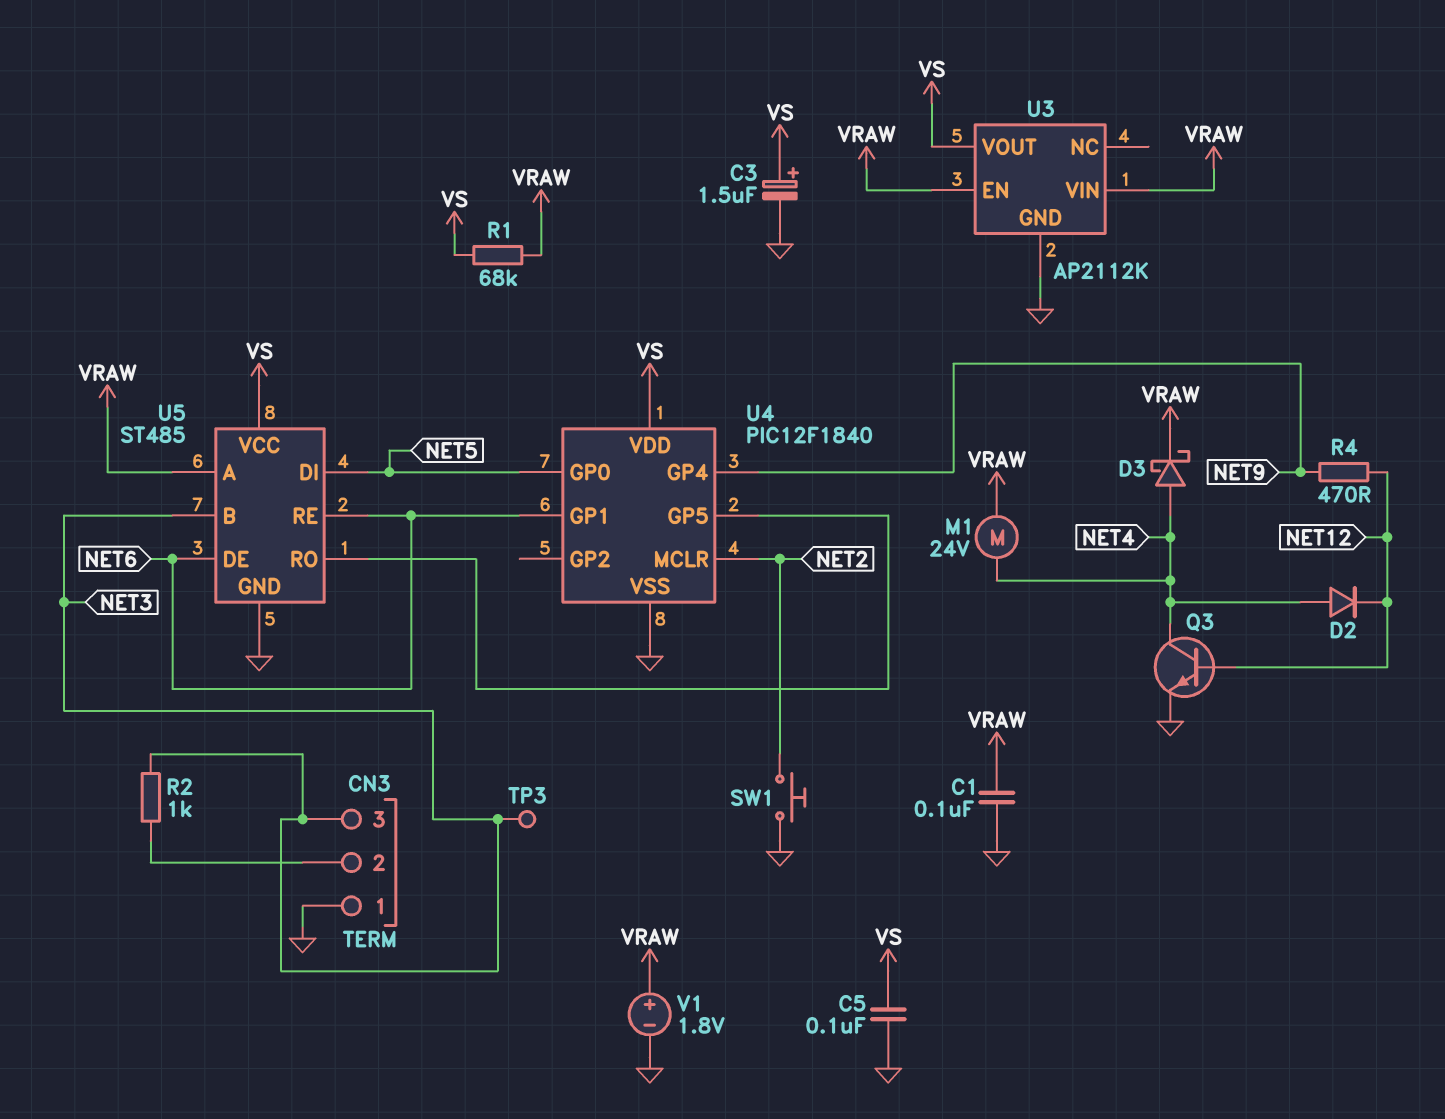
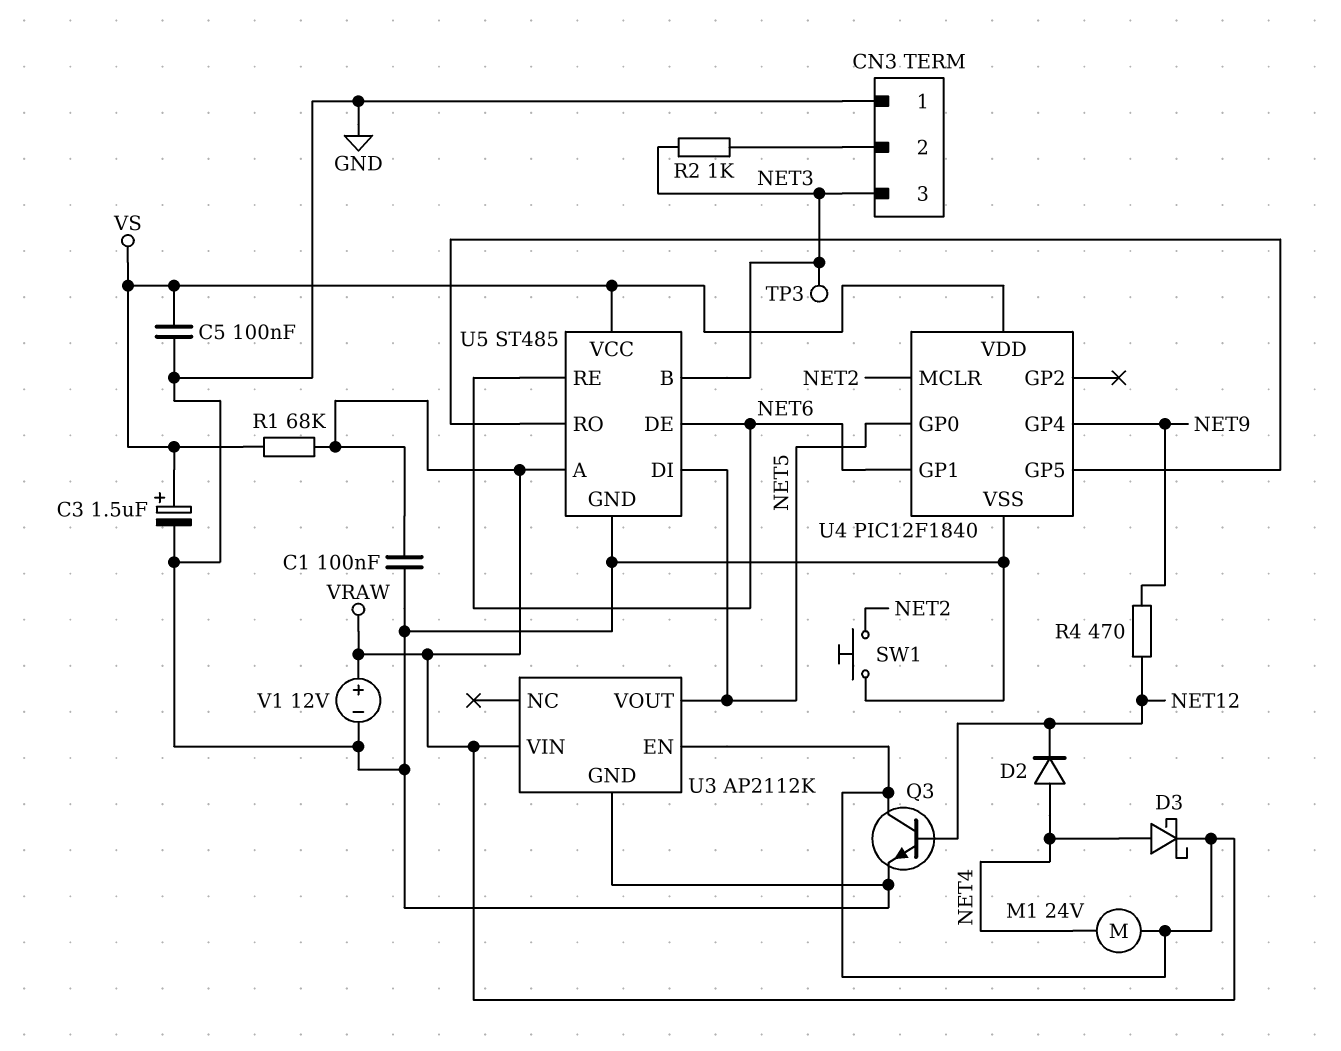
Q3: NPN (B NET12, C NET4, E GND) -> NPN (B NET12, C VRAW, E GND)
U3 pin VOUT: VS -> NET5
V1: 1.8V (plus VRAW, minus GND) -> 12V (plus VRAW, minus GND)

